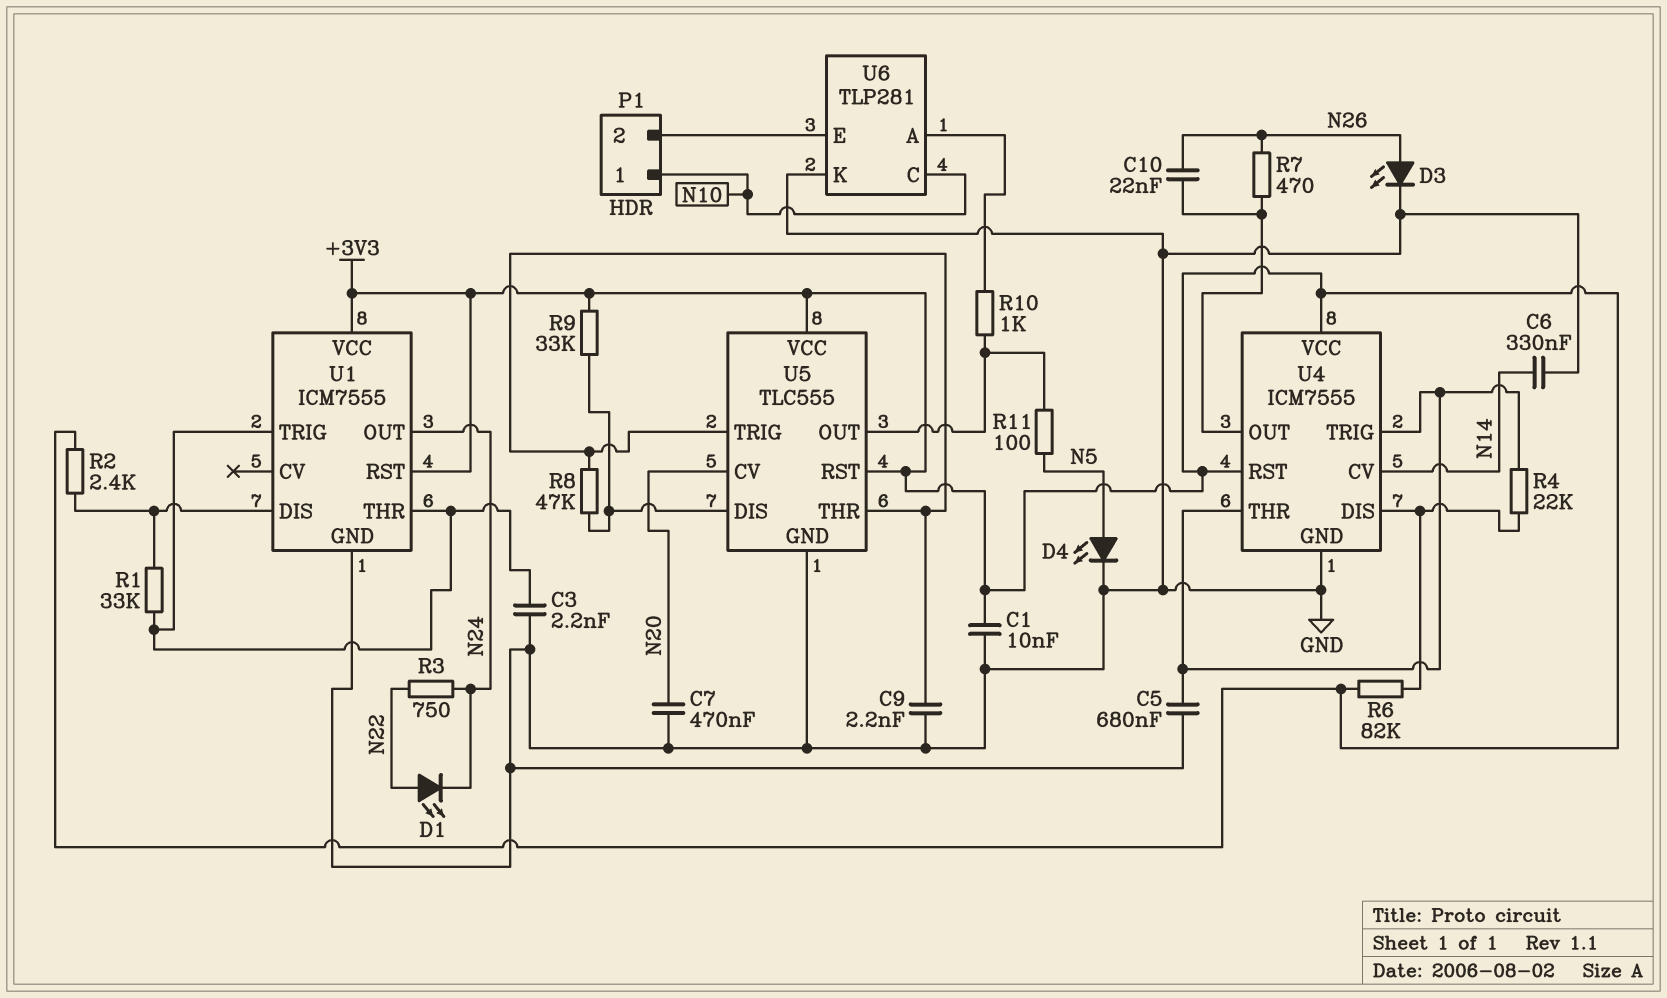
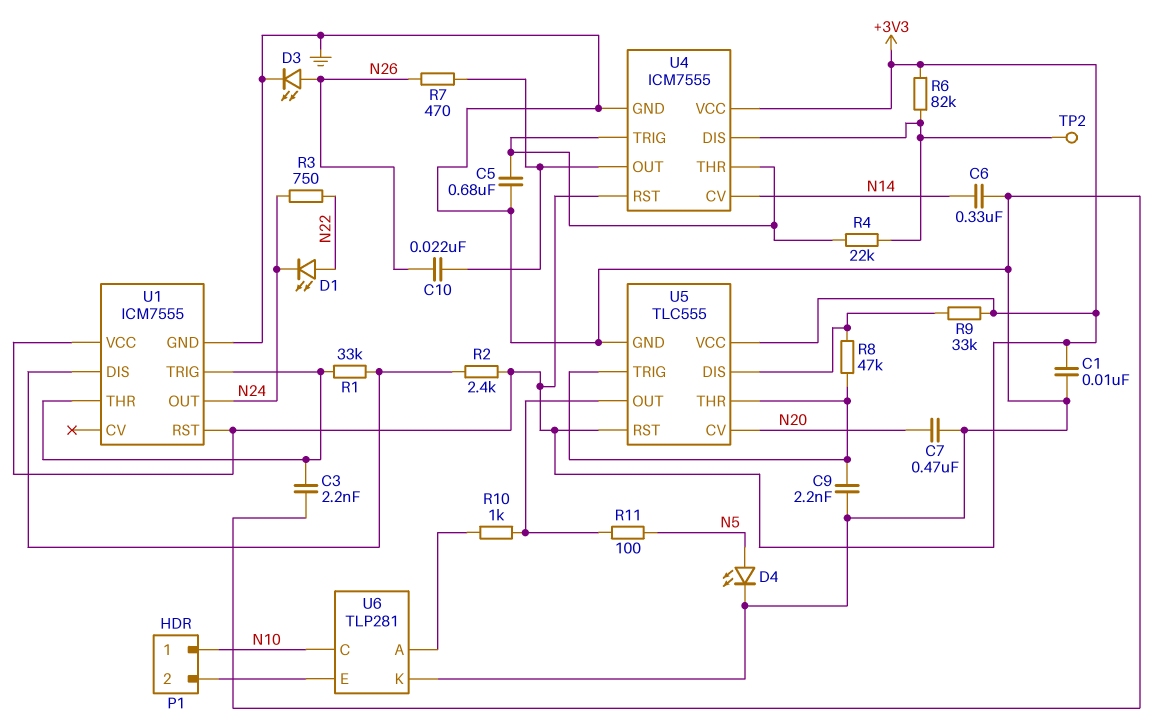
TP2: none -> test point (U4/DIS)

